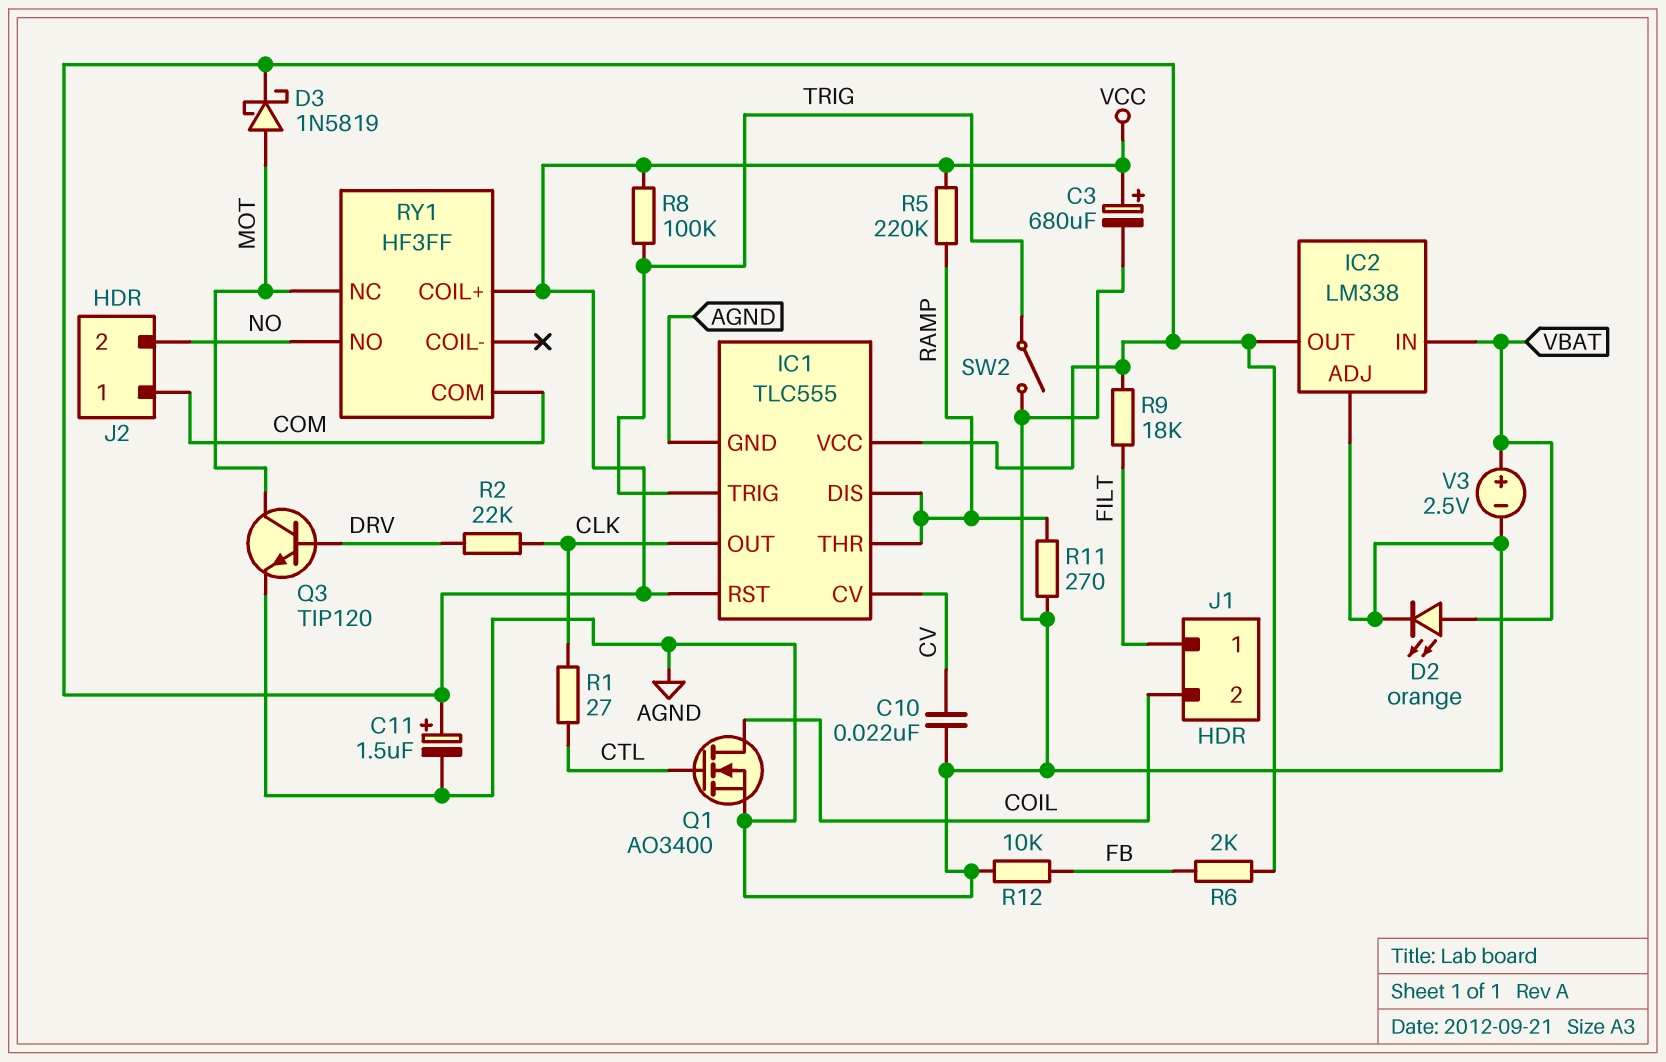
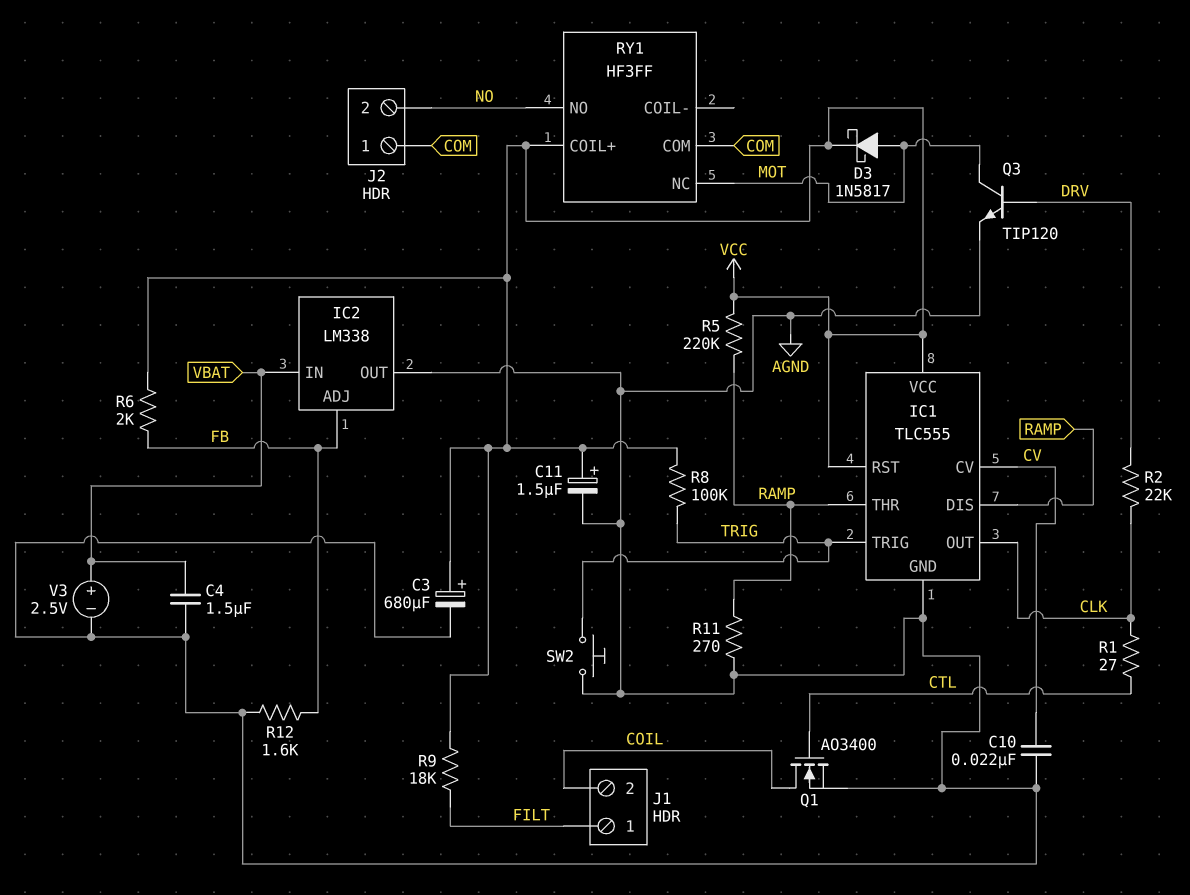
C4: none -> 1.5uF (AGND, VBAT)
D2: LED orange (A VBAT, K AGND) -> none
D3: schottky 1N5819 (A MOT, K VCC) -> schottky 1N5817 (A MOT, K VCC)
IC2 pin ADJ: AGND -> FB
IC2 pin OUT: VCC -> AGND
R12: 10k (AGND, FB) -> 1.6k (AGND, FB)
SW2: switch (AGND, TRIG) -> button (AGND, TRIG)

